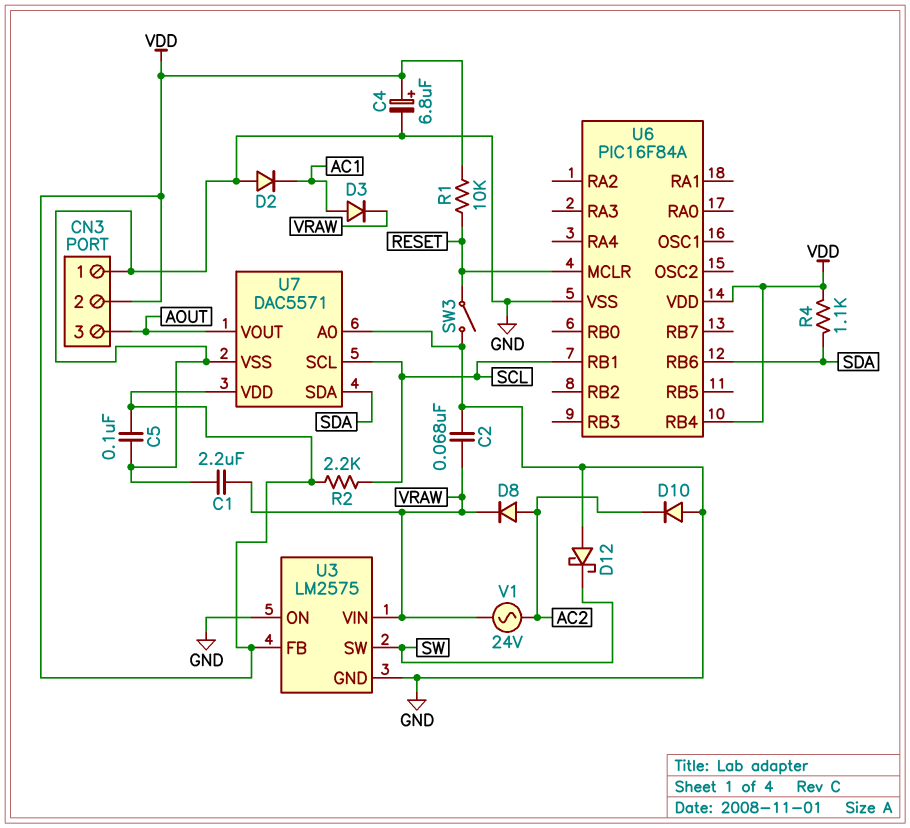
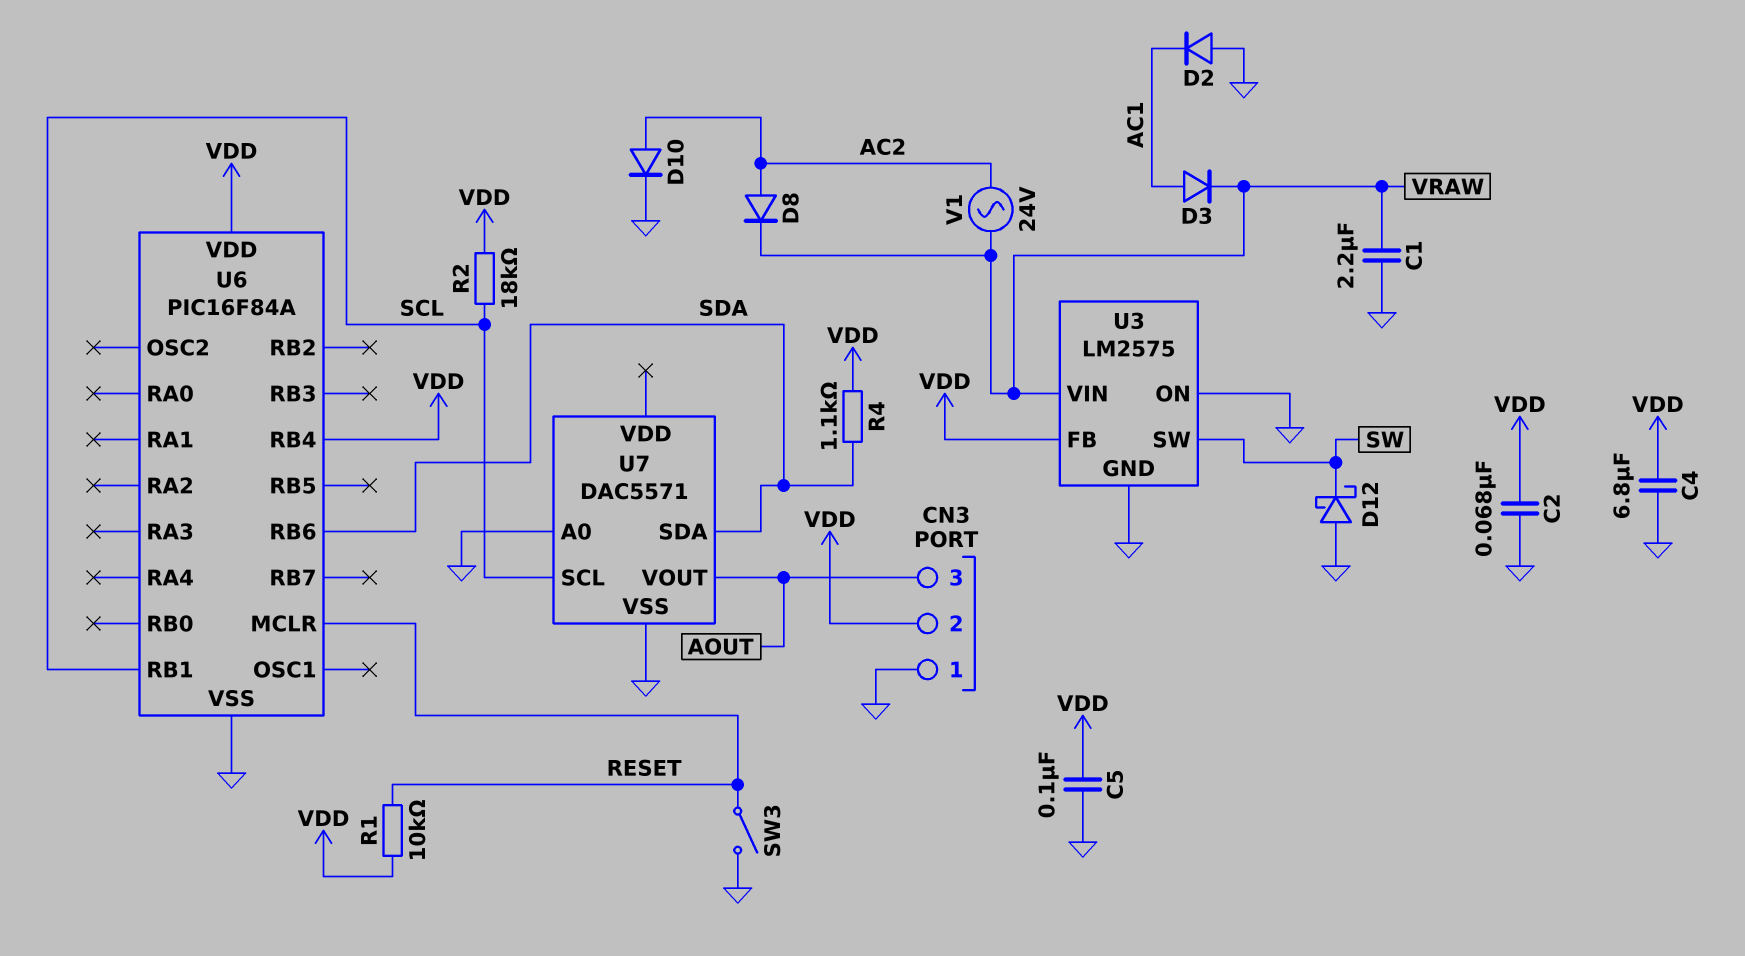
C2: 68nF (GND, VRAW) -> 68nF (GND, VDD)
C4: 6.8uF (plus VDD, minus GND) -> 6.8uF (GND, VDD)
D10: diode (A GND, K AC2) -> diode (A AC2, K GND)
R2: 2.2k (SCL, VDD) -> 18k (SCL, VDD)
U7 pin VDD: VDD -> none

